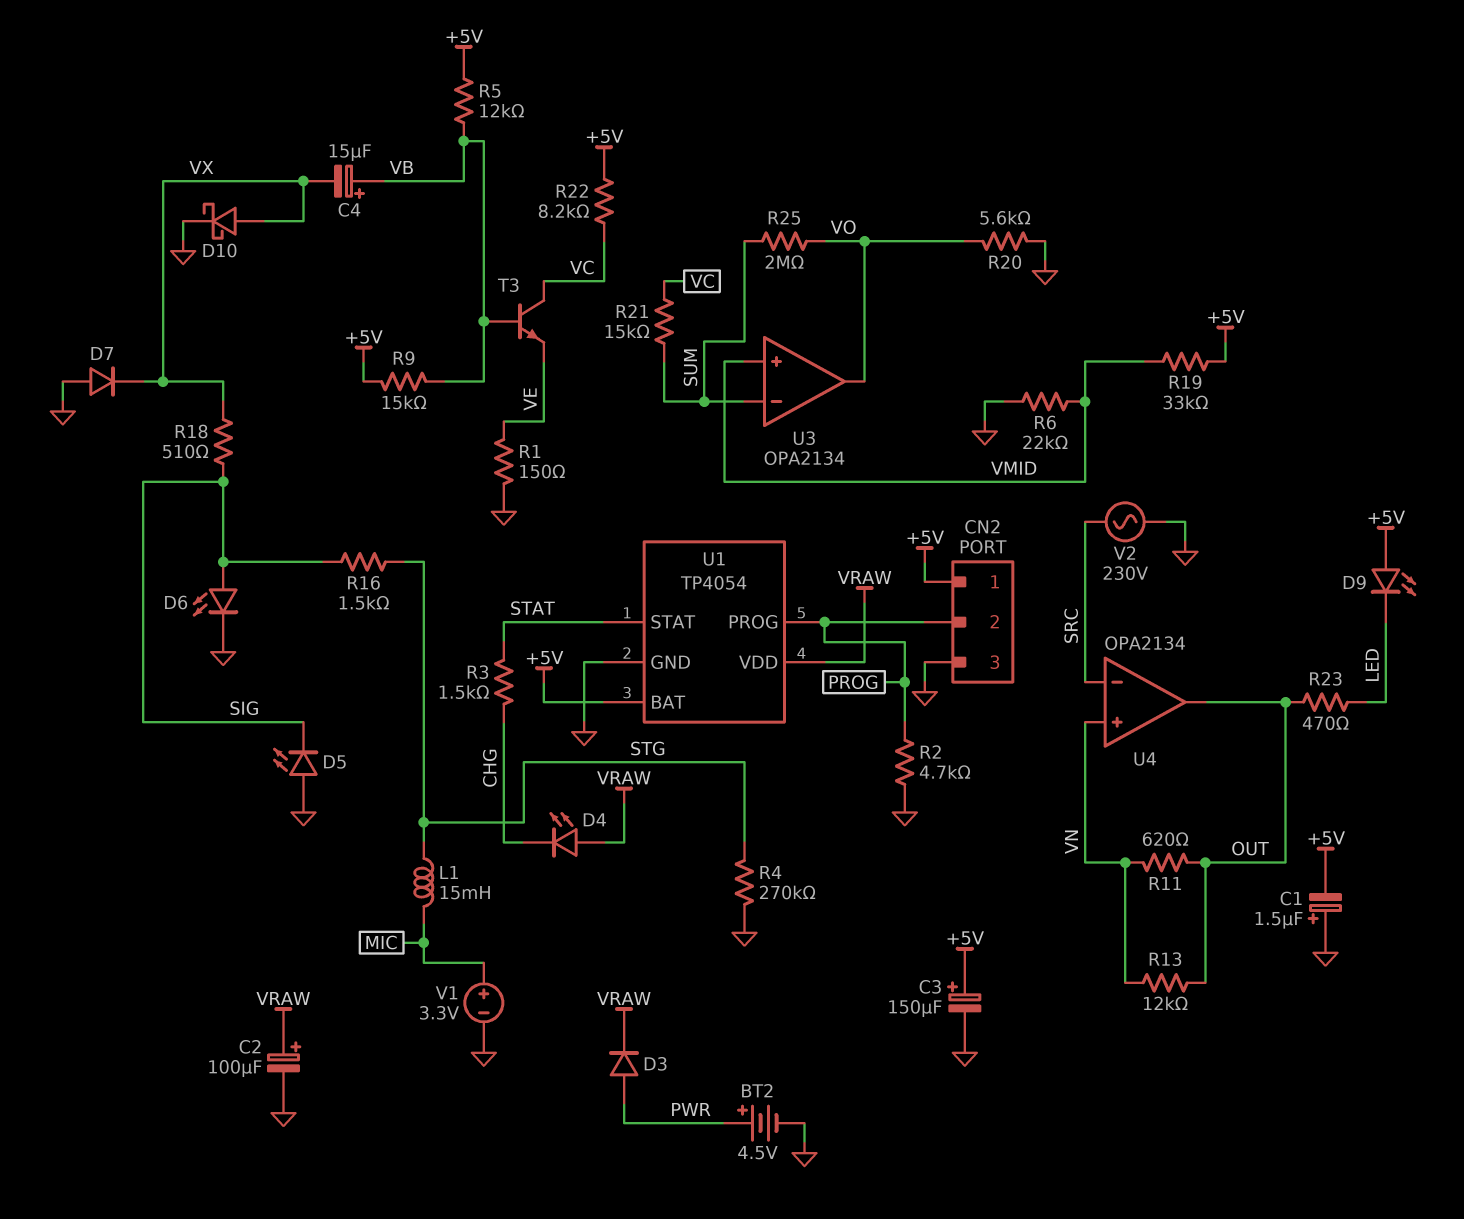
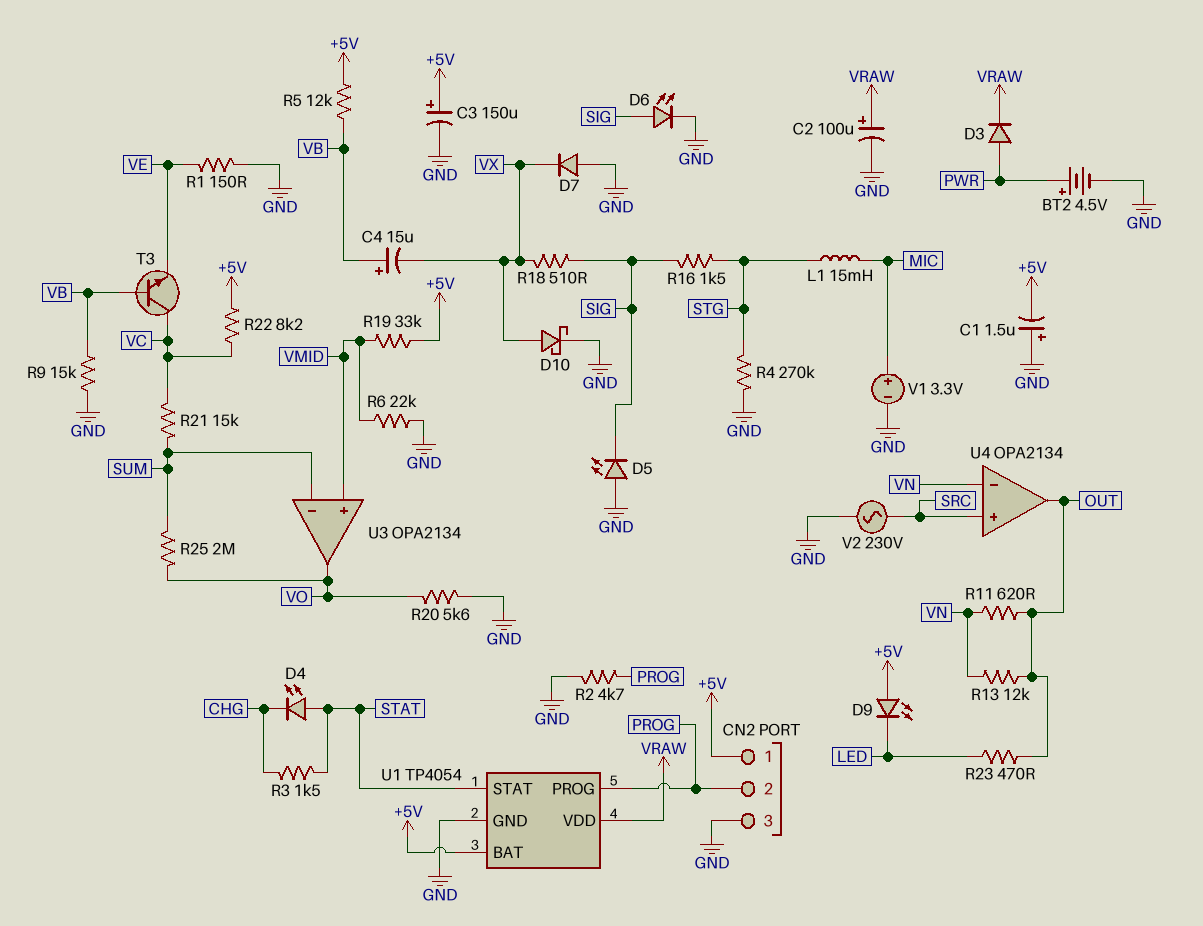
D4: LED (A VRAW, K CHG) -> LED (A STAT, K CHG)
R9: 15k (+5V, VB) -> 15k (GND, VB)
U4 pin in+: VN -> SRC
U4 pin in-: SRC -> VN

